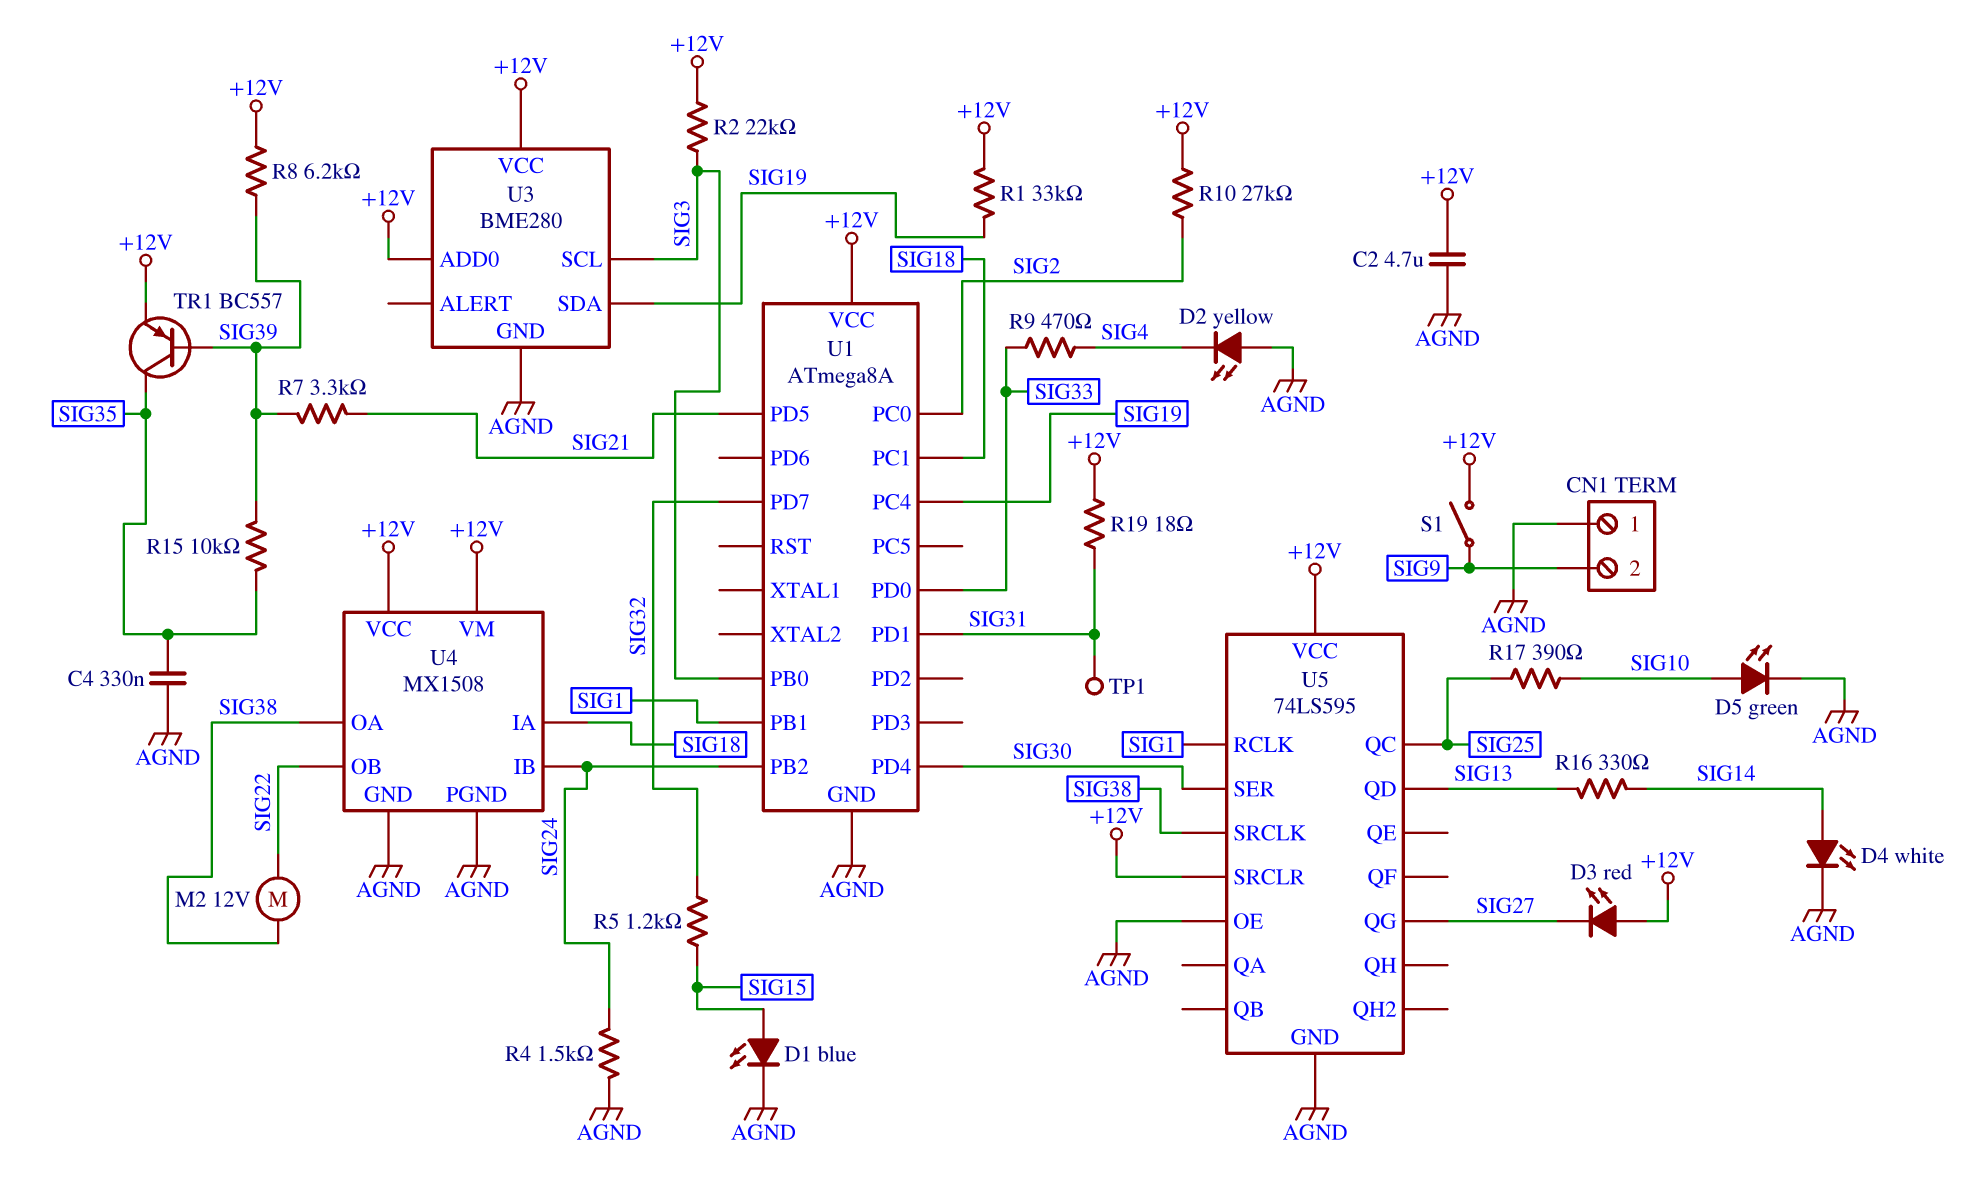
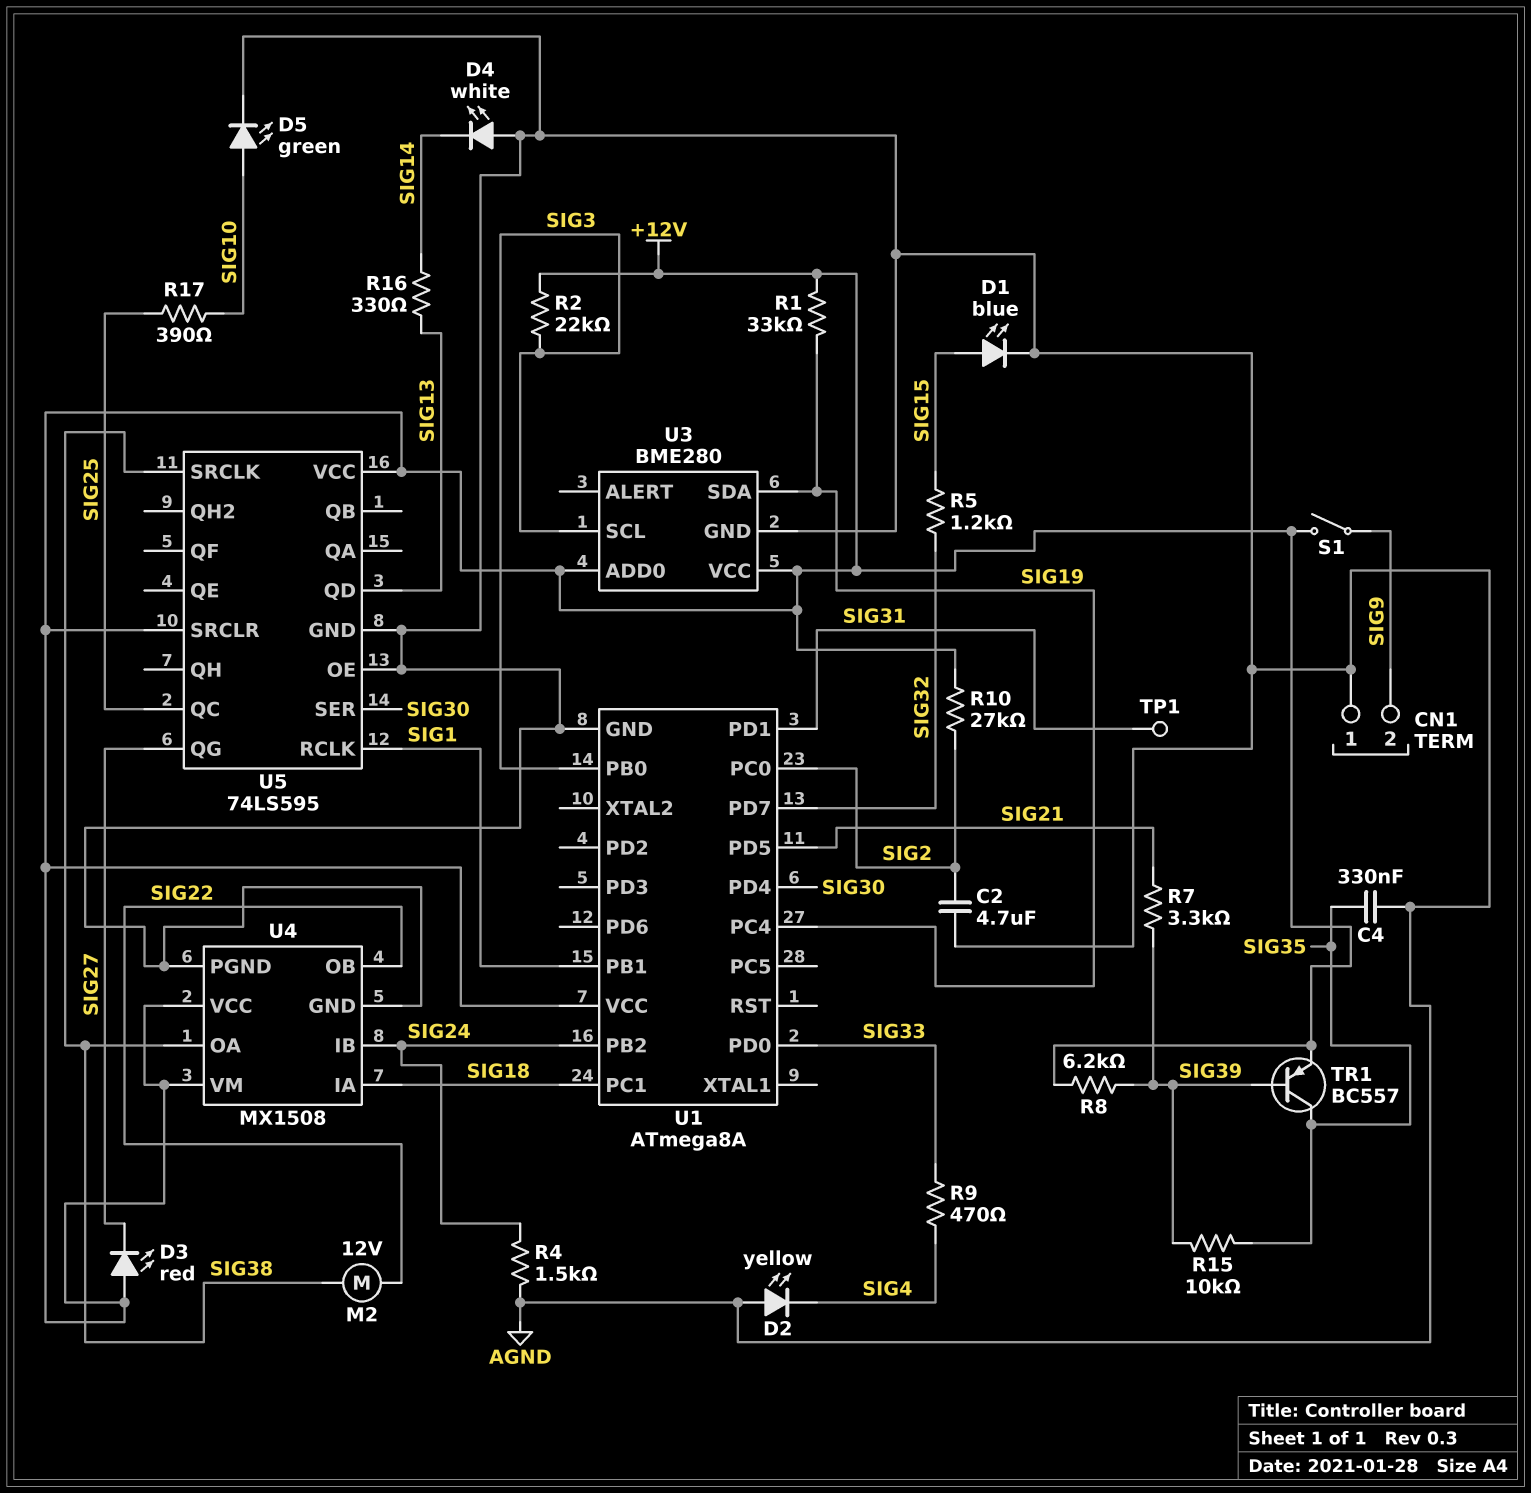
C2: 4.7uF (+12V, AGND) -> 4.7uF (AGND, SIG2)
D4: LED white (A SIG14, K AGND) -> LED white (A AGND, K SIG14)
R19: 18 (+12V, SIG31) -> none

